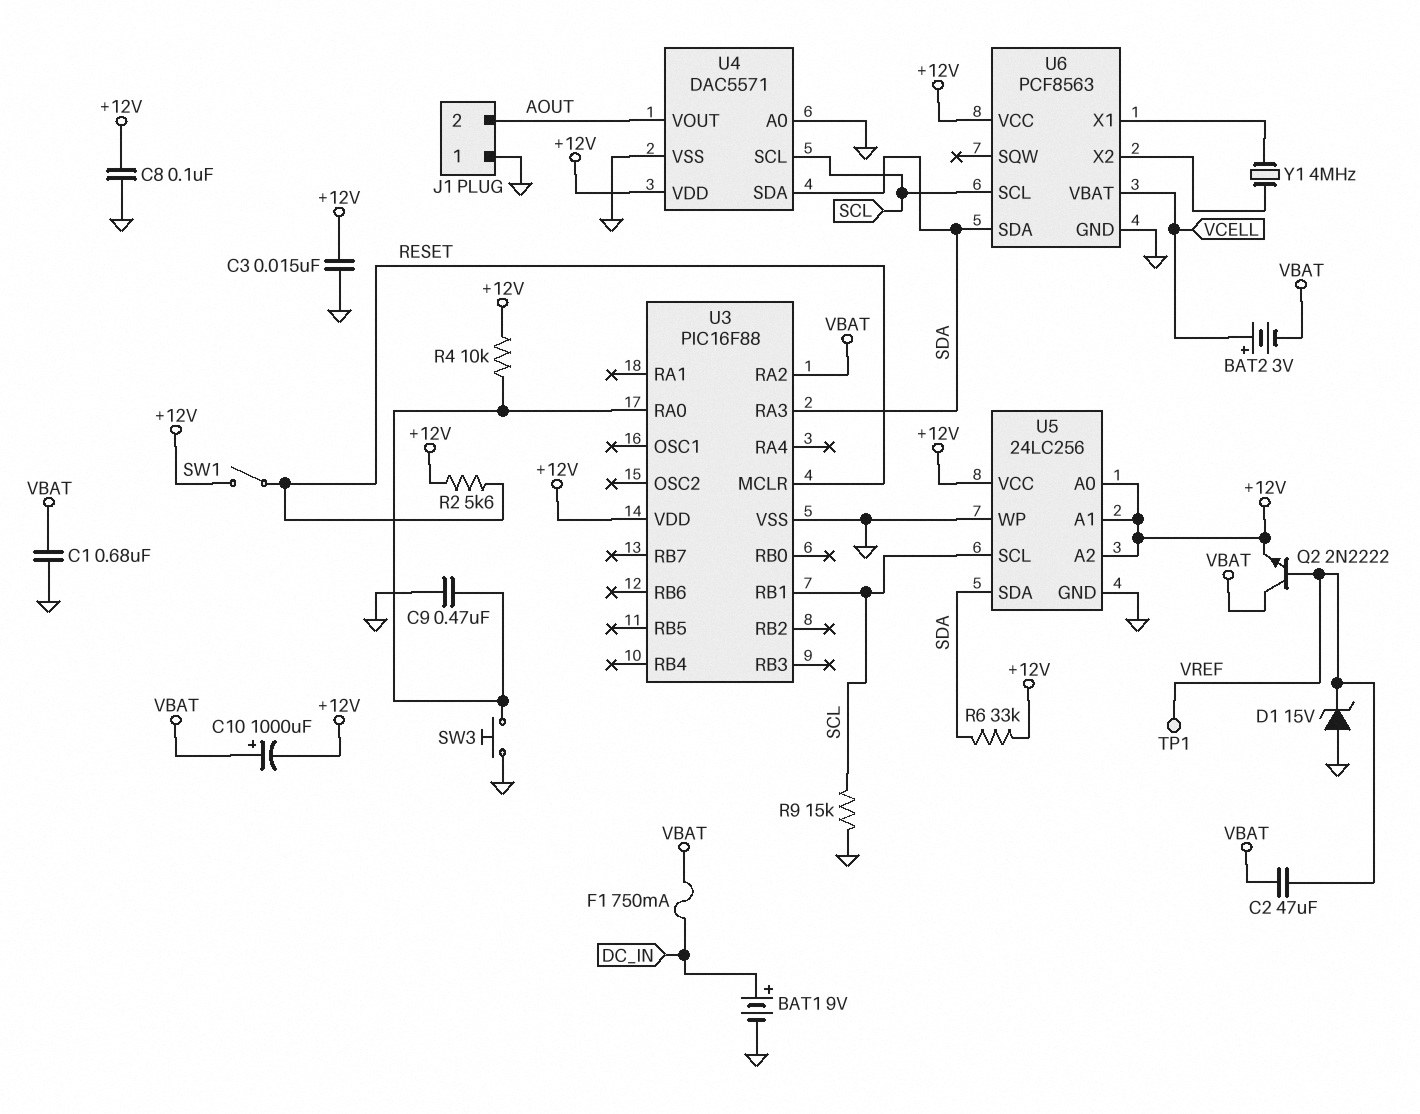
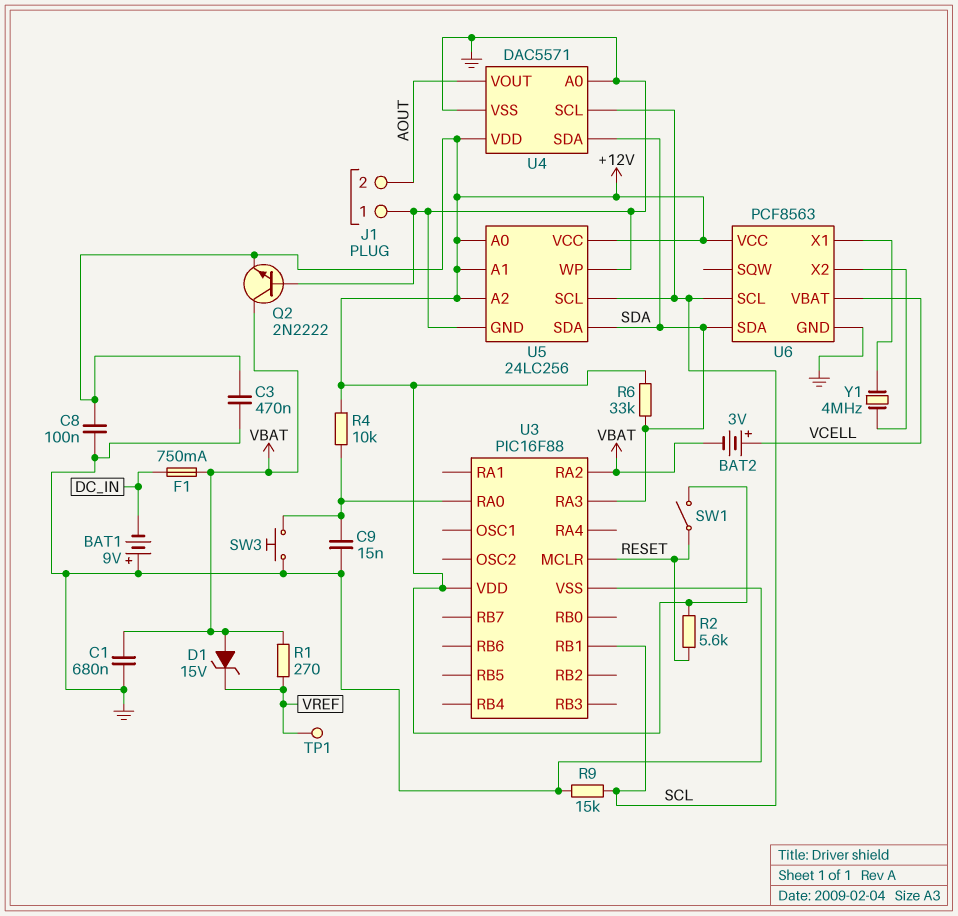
BAT1: 9V (plus DC_IN, minus GND) -> 9V (plus GND, minus DC_IN)
C2: 47uF (VBAT, VREF) -> none
C3: 15nF (+12V, GND) -> 470nF (+12V, GND)
C9: 470nF (GND, U3/RA0) -> 15nF (GND, U3/RA0)
C10: 1000uF (plus VBAT, minus +12V) -> none
D1: zener 15V (A GND, K VREF) -> zener 15V (A VBAT, K VREF)
Q2: NPN 2N2222 (B VREF, C VBAT, E +12V) -> NPN 2N2222 (B GND, C VBAT, E +12V)
R1: none -> 270 (VBAT, VREF)

